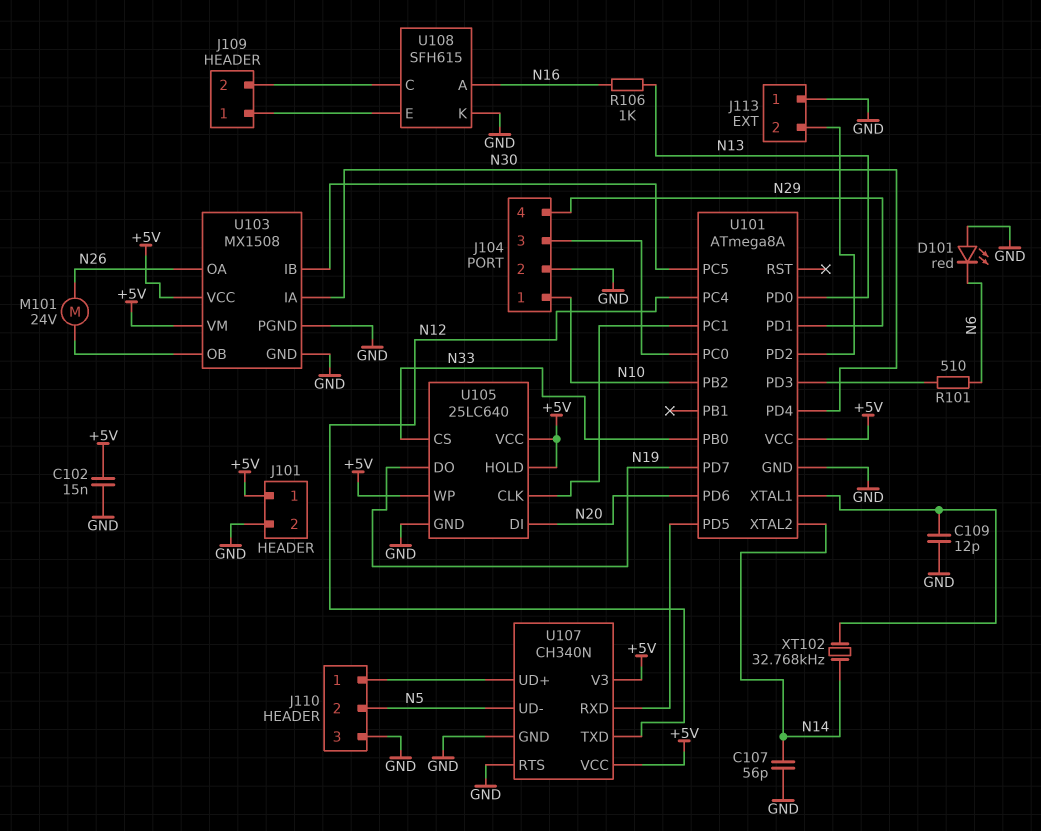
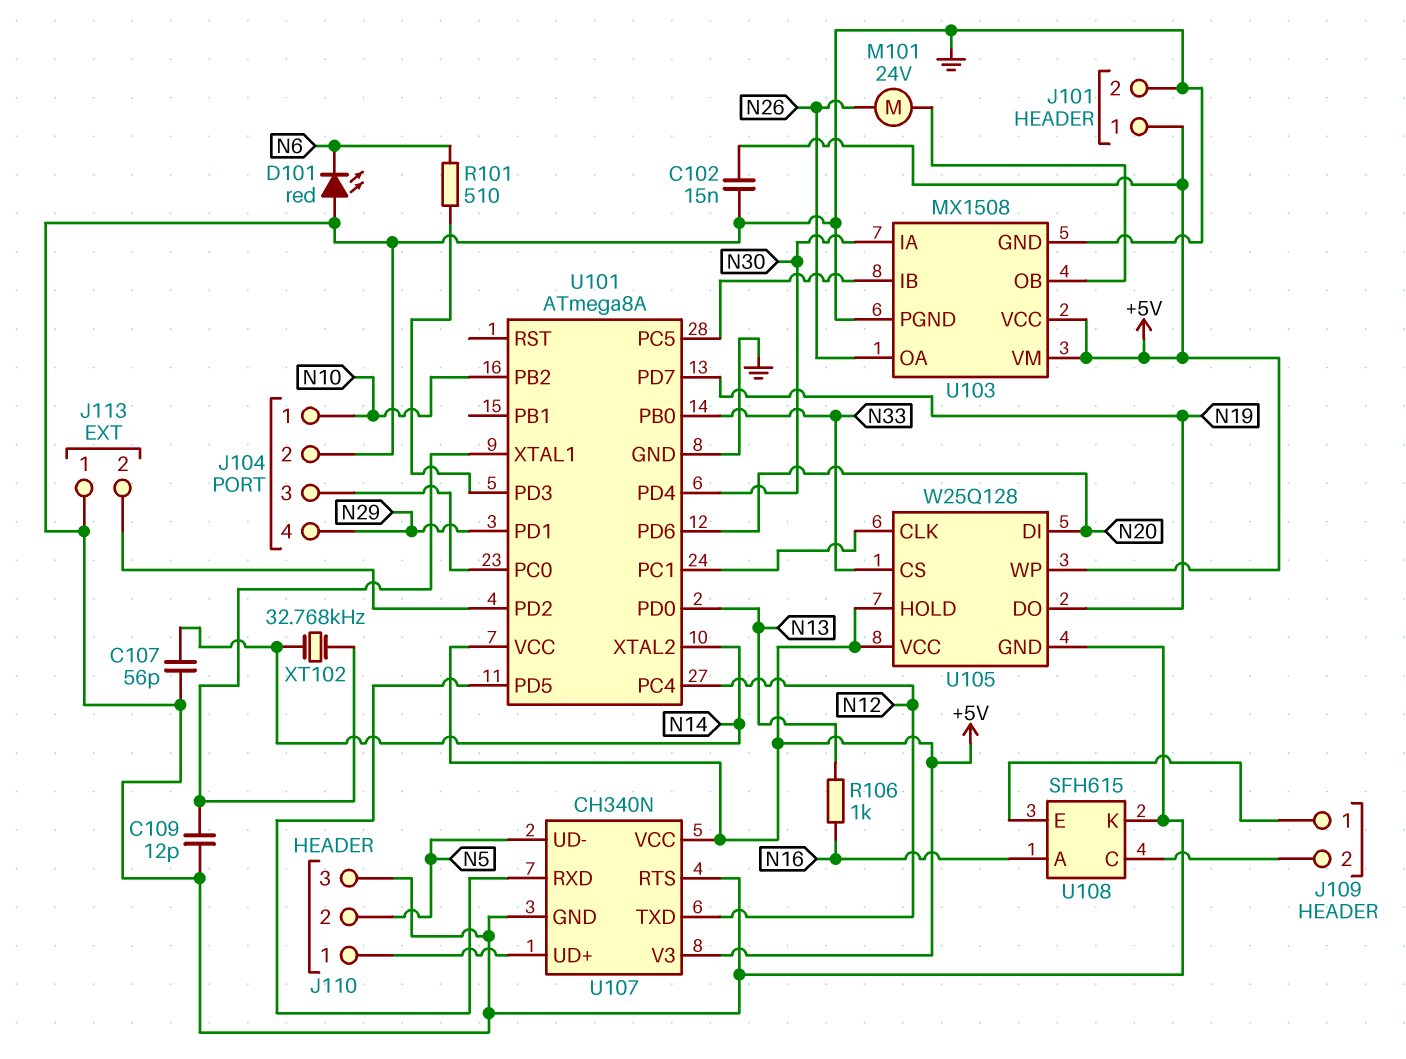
U105: 25LC640 -> W25Q128

